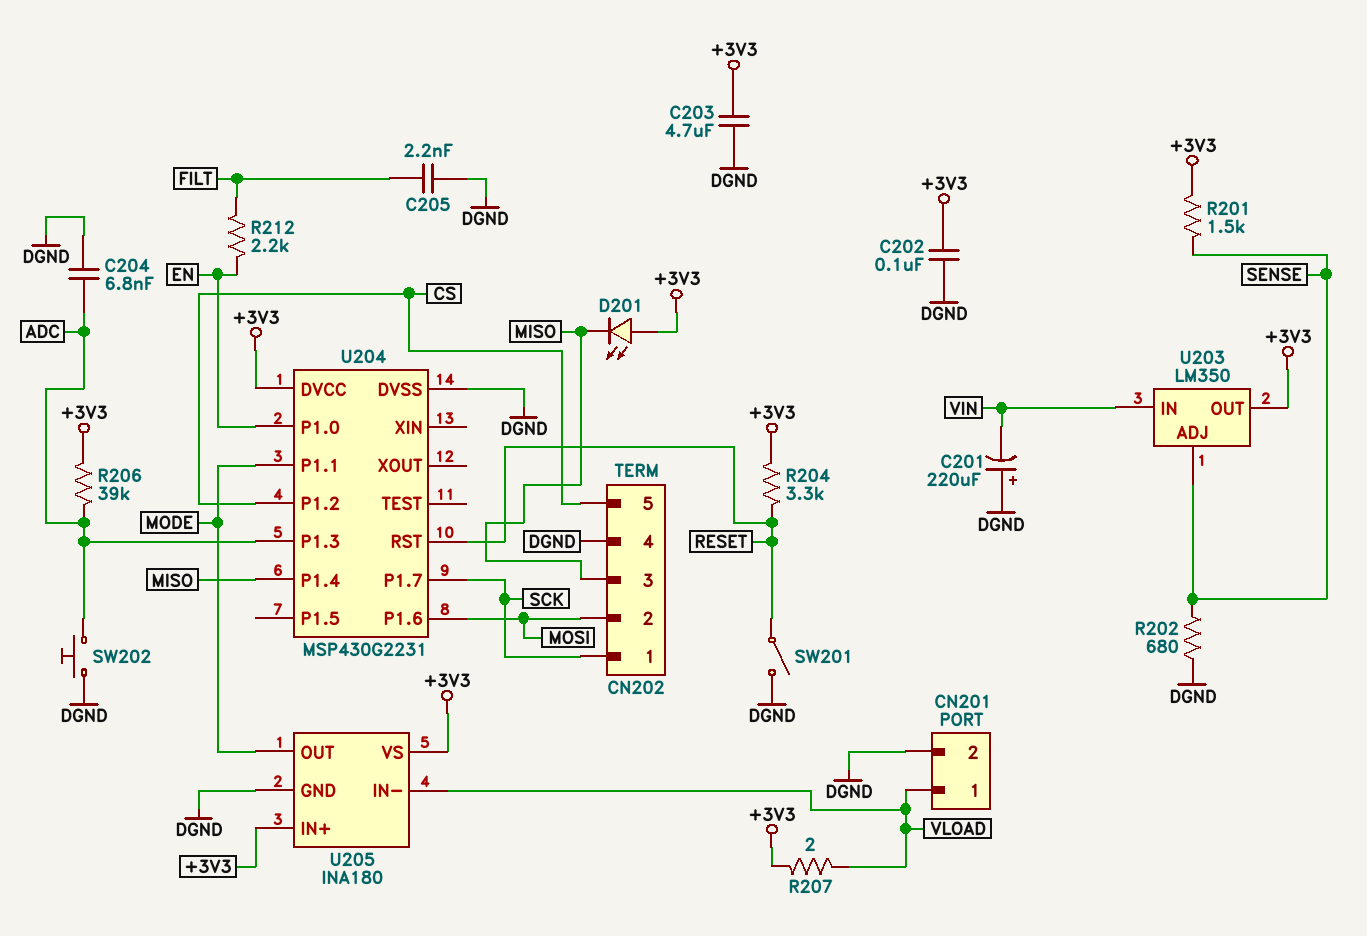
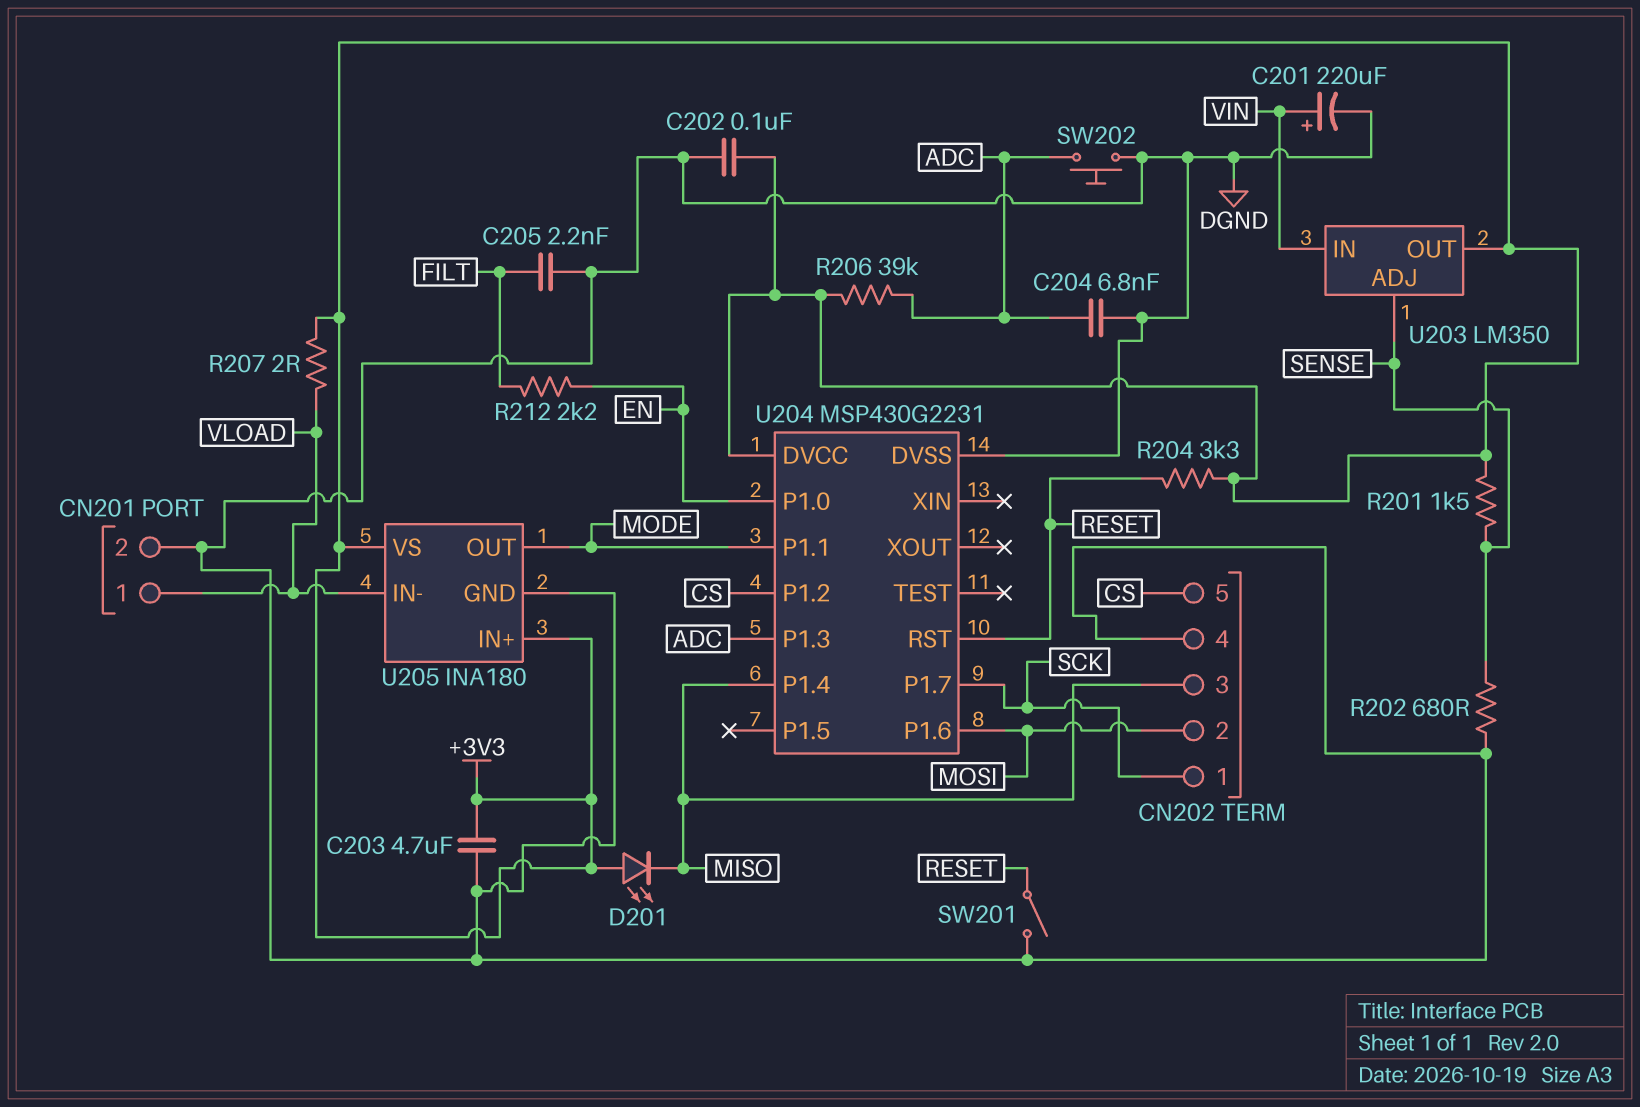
C201: 220uF (plus DGND, minus VIN) -> 220uF (plus VIN, minus DGND)

